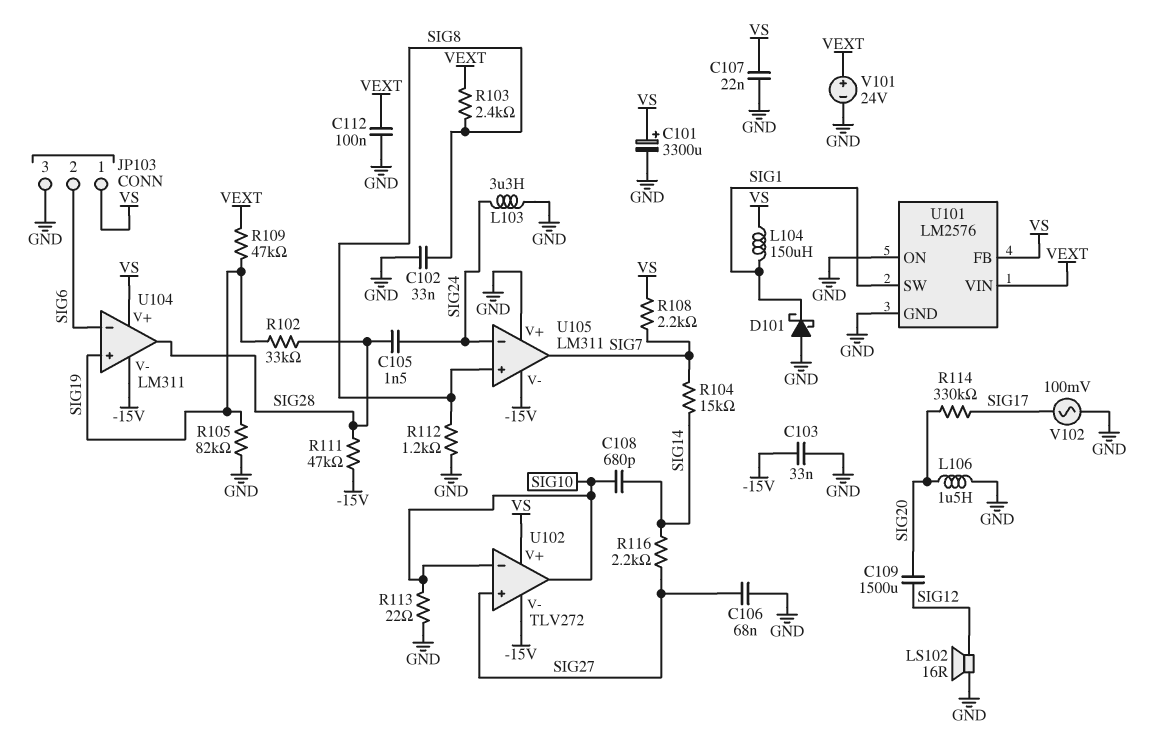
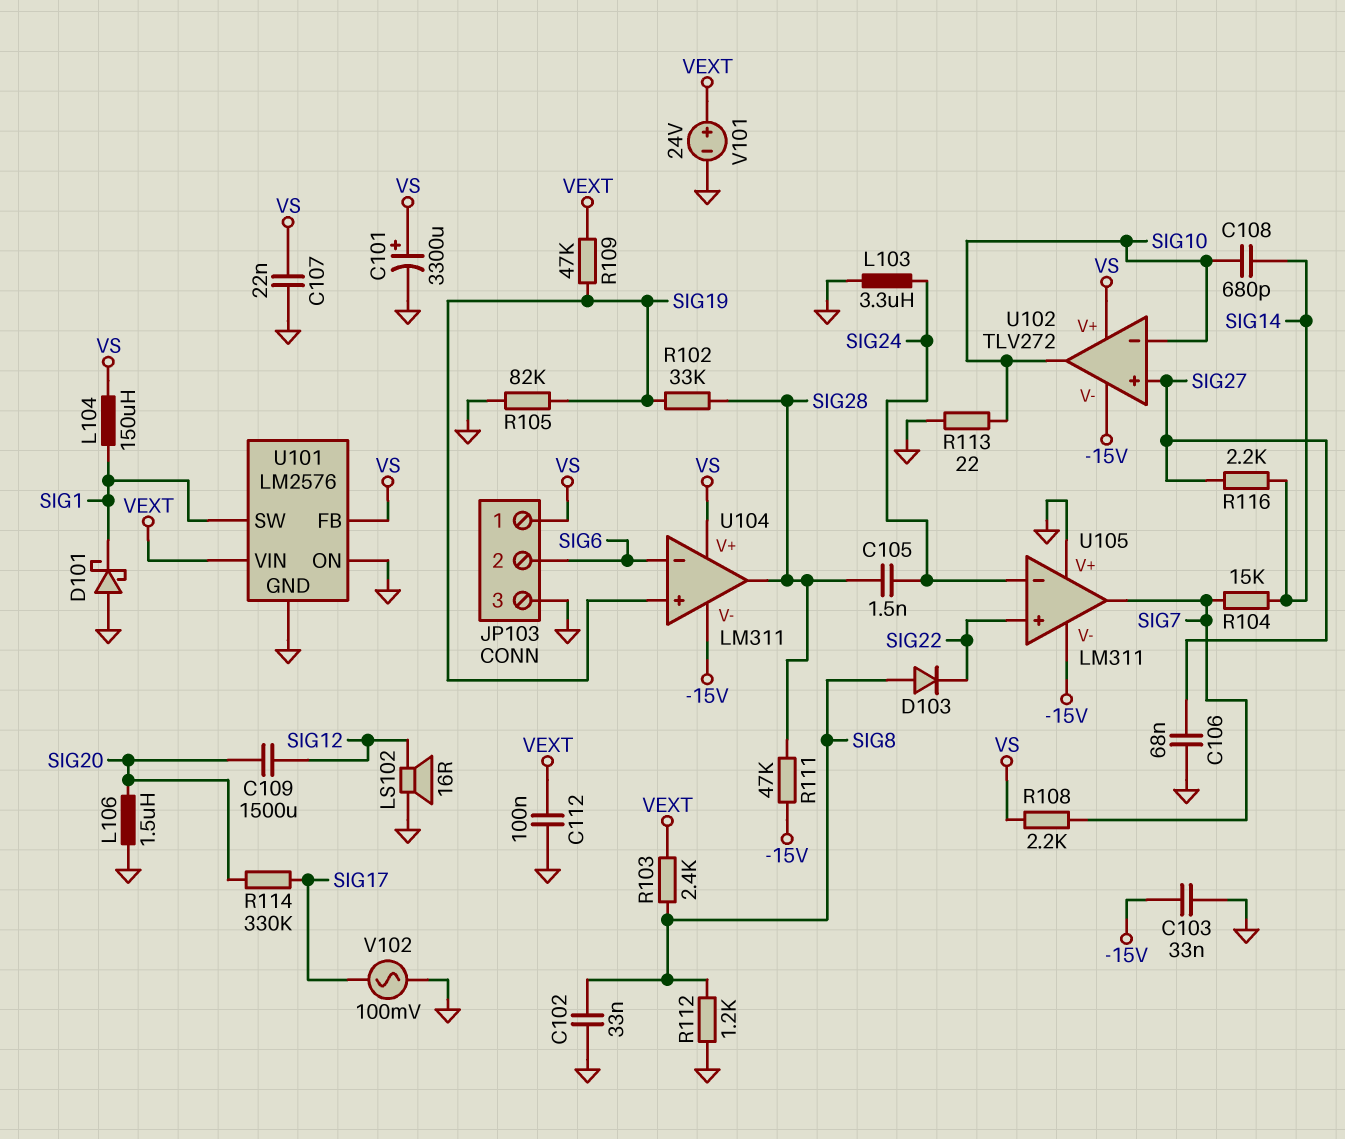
D103: none -> diode (A SIG8, K SIG22)
U105 pin in+: SIG8 -> SIG22

